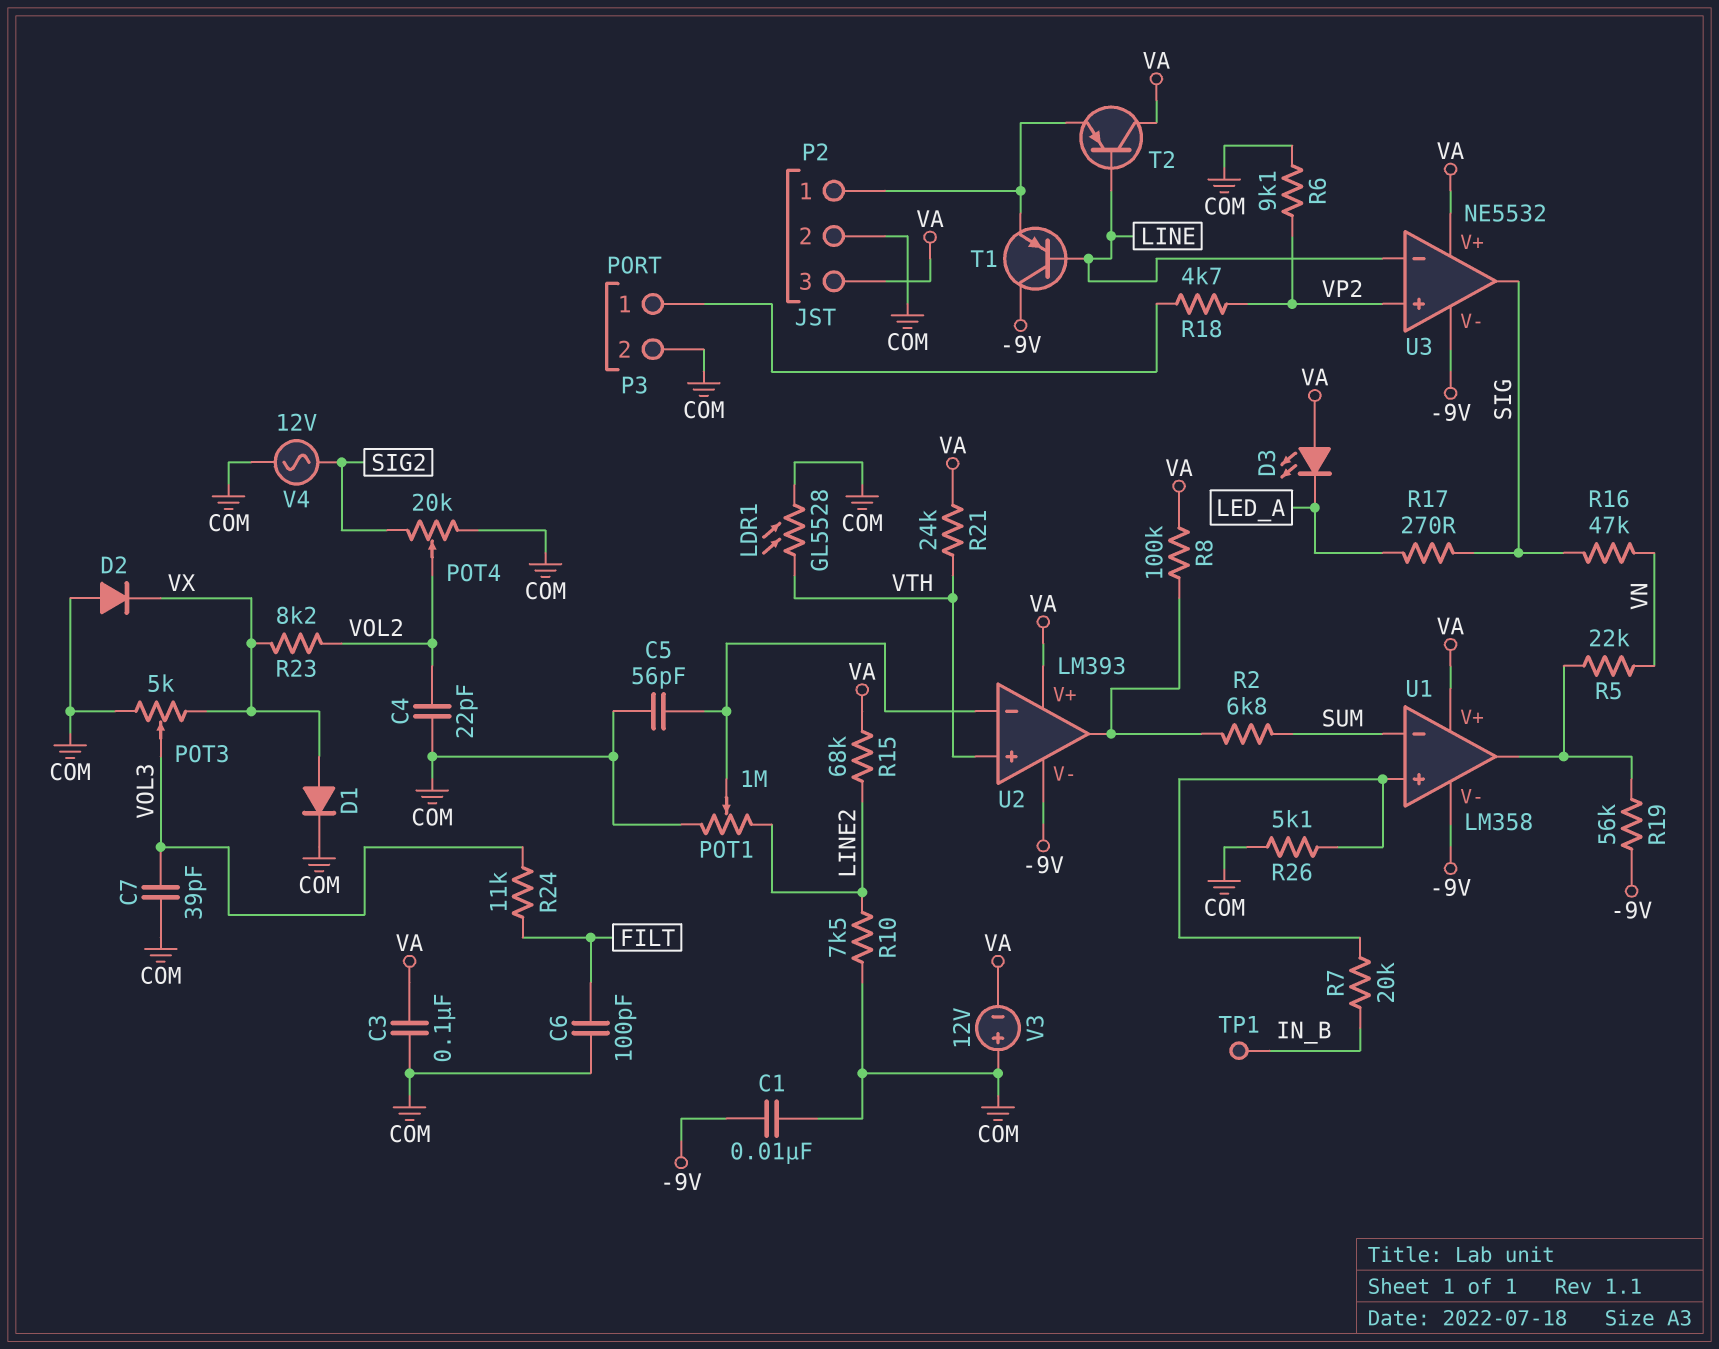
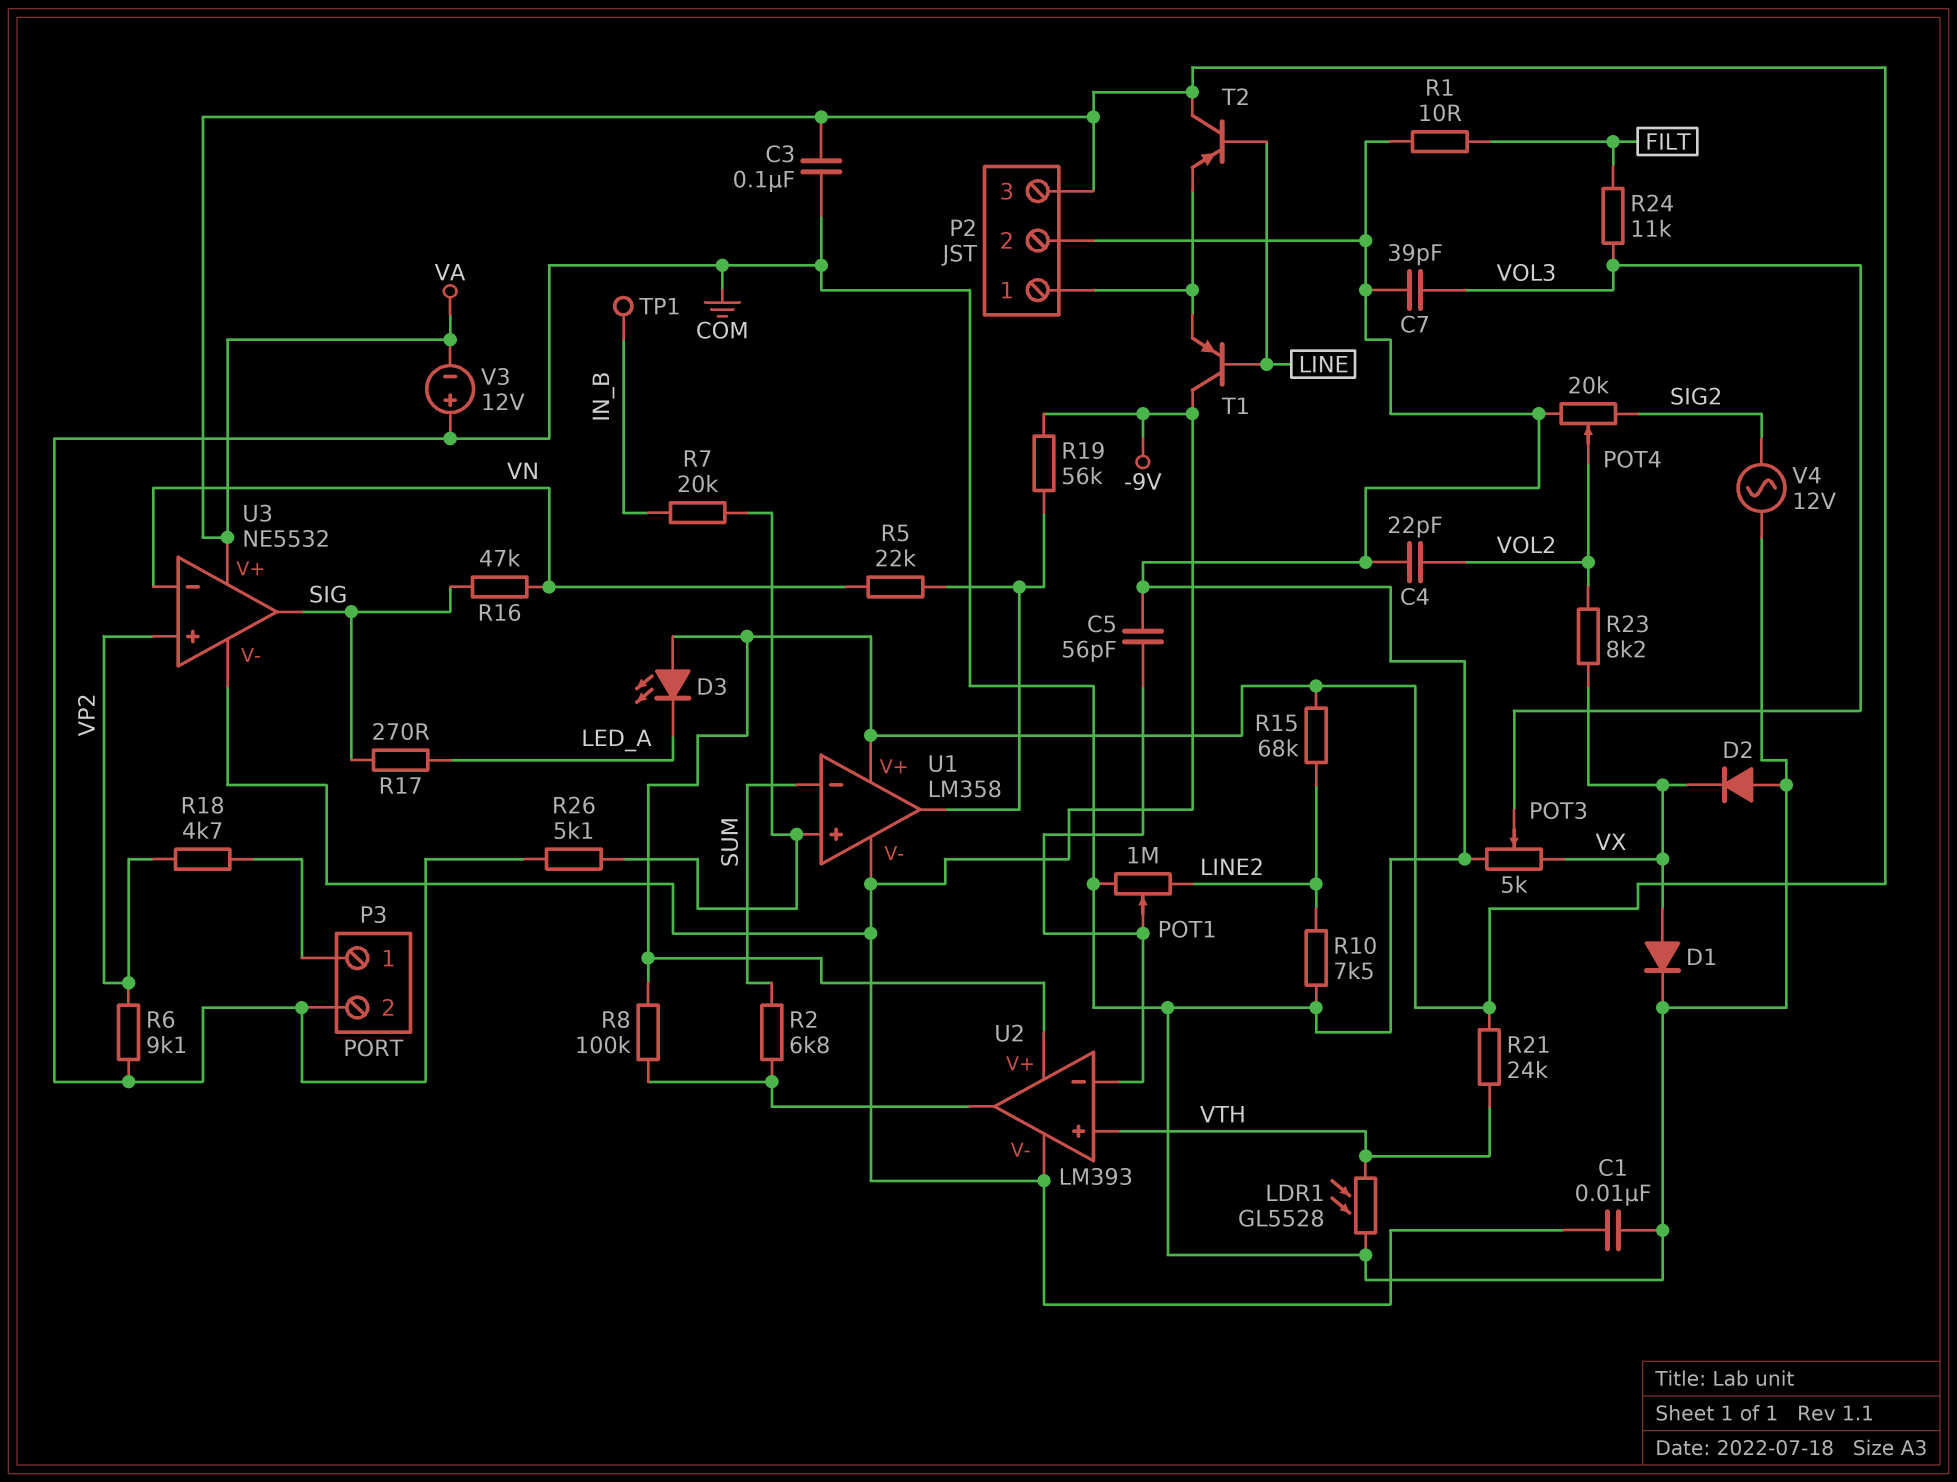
C6: 100pF (COM, FILT) -> none
R1: none -> 10 (COM, FILT)
U3 pin in-: LINE -> VN

